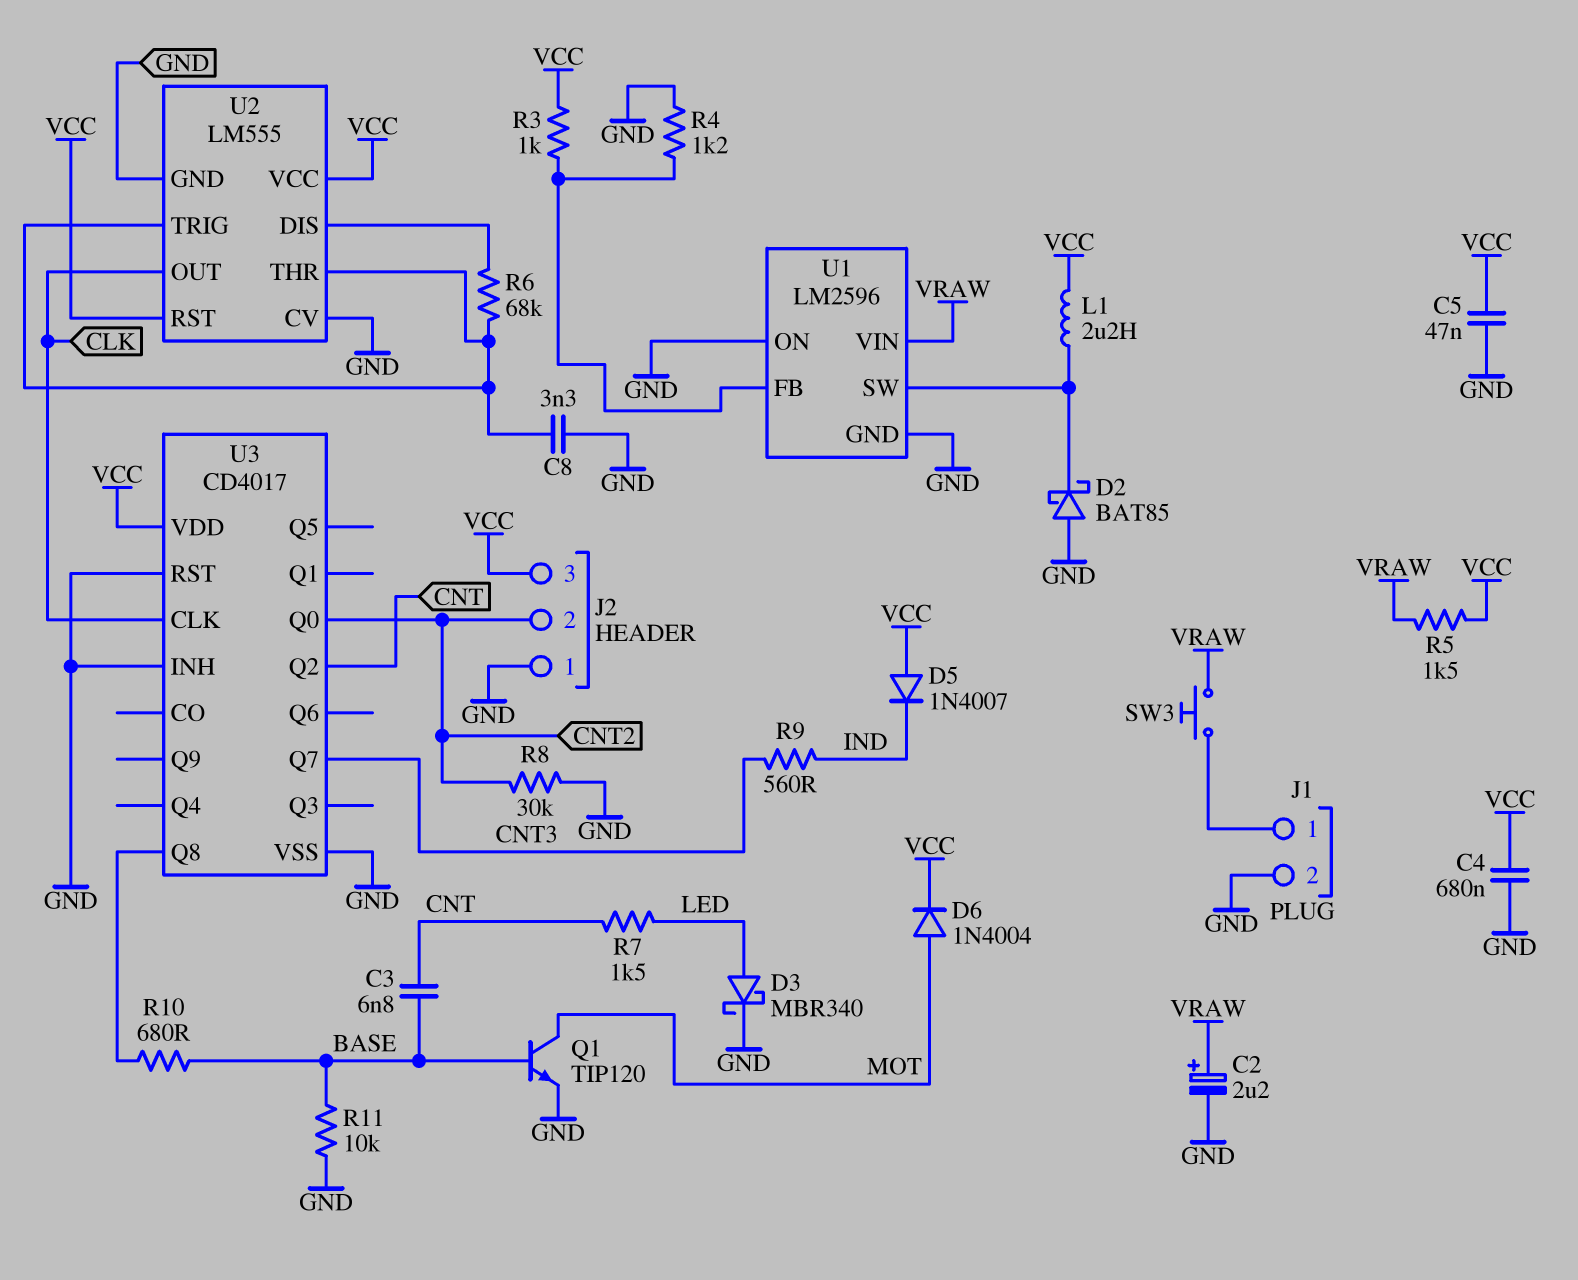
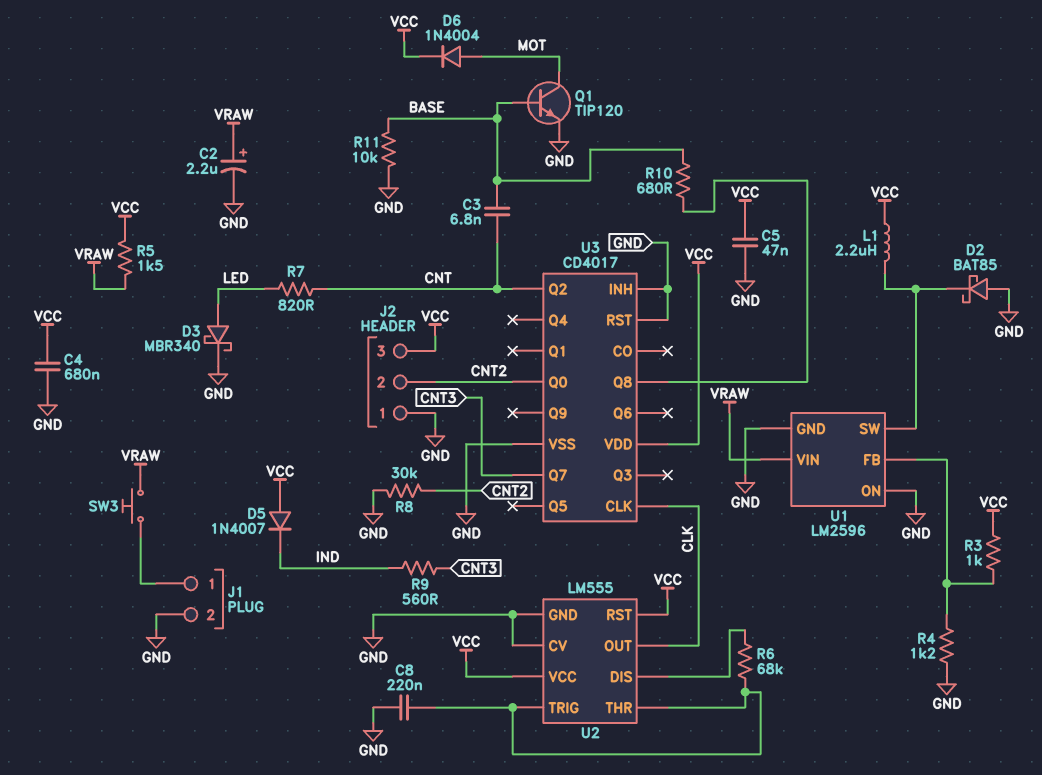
C8: 3.3nF (GND, U2/THR) -> 220nF (GND, U2/THR)
R7: 1.5k (CNT, LED) -> 820 (CNT, LED)

